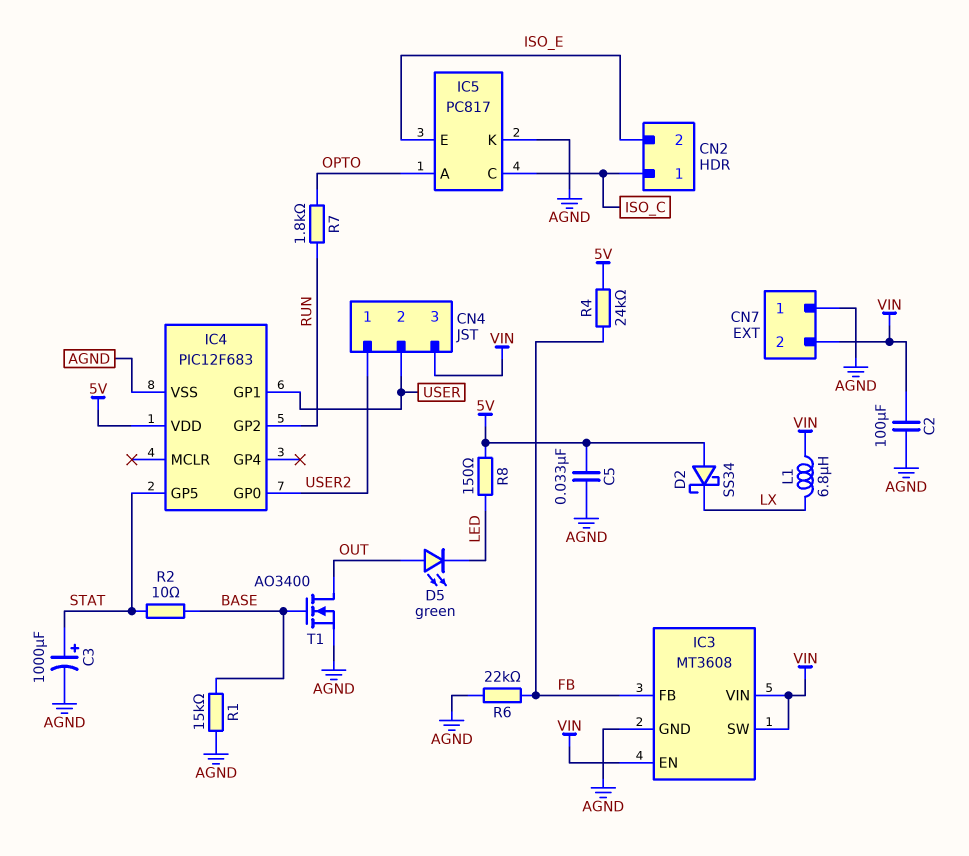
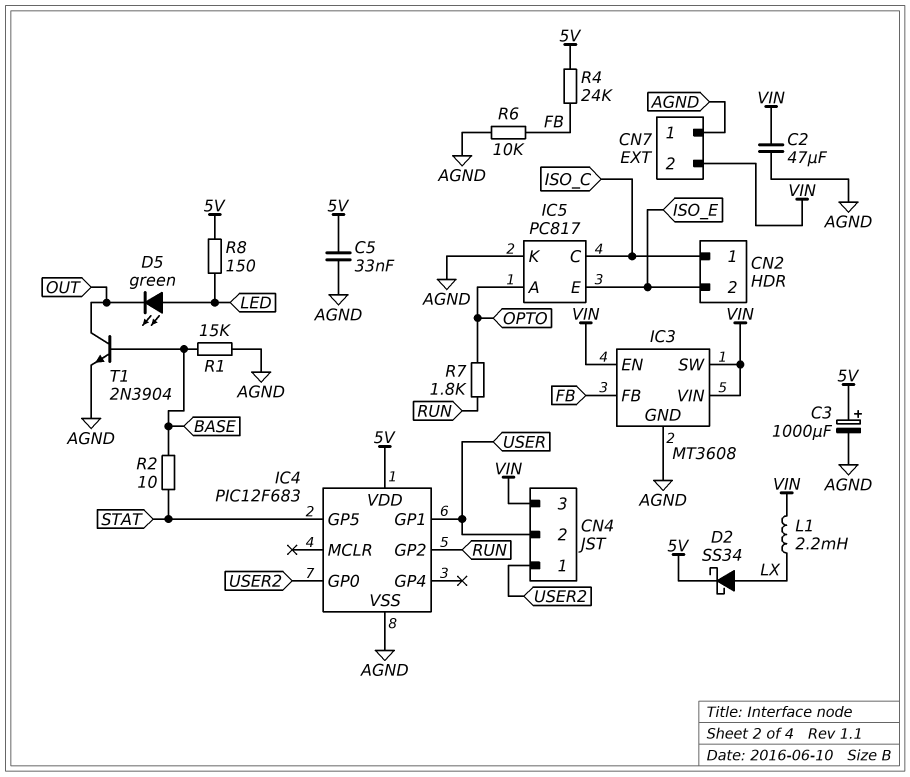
C2: 100uF (AGND, VIN) -> 47uF (AGND, VIN)
C3: 1000uF (plus STAT, minus AGND) -> 1000uF (plus 5V, minus AGND)
D2: schottky SS34 (A 5V, K LX) -> schottky SS34 (A LX, K 5V)
D5: LED green (A OUT, K LED) -> LED green (A LED, K OUT)
L1: 6.8uH (LX, VIN) -> 2.2mH (LX, VIN)
R6: 22k (AGND, FB) -> 10k (AGND, FB)
T1: NMOS AO3400 (G BASE, D OUT, S AGND) -> NPN 2N3904 (B BASE, C OUT, E AGND)

